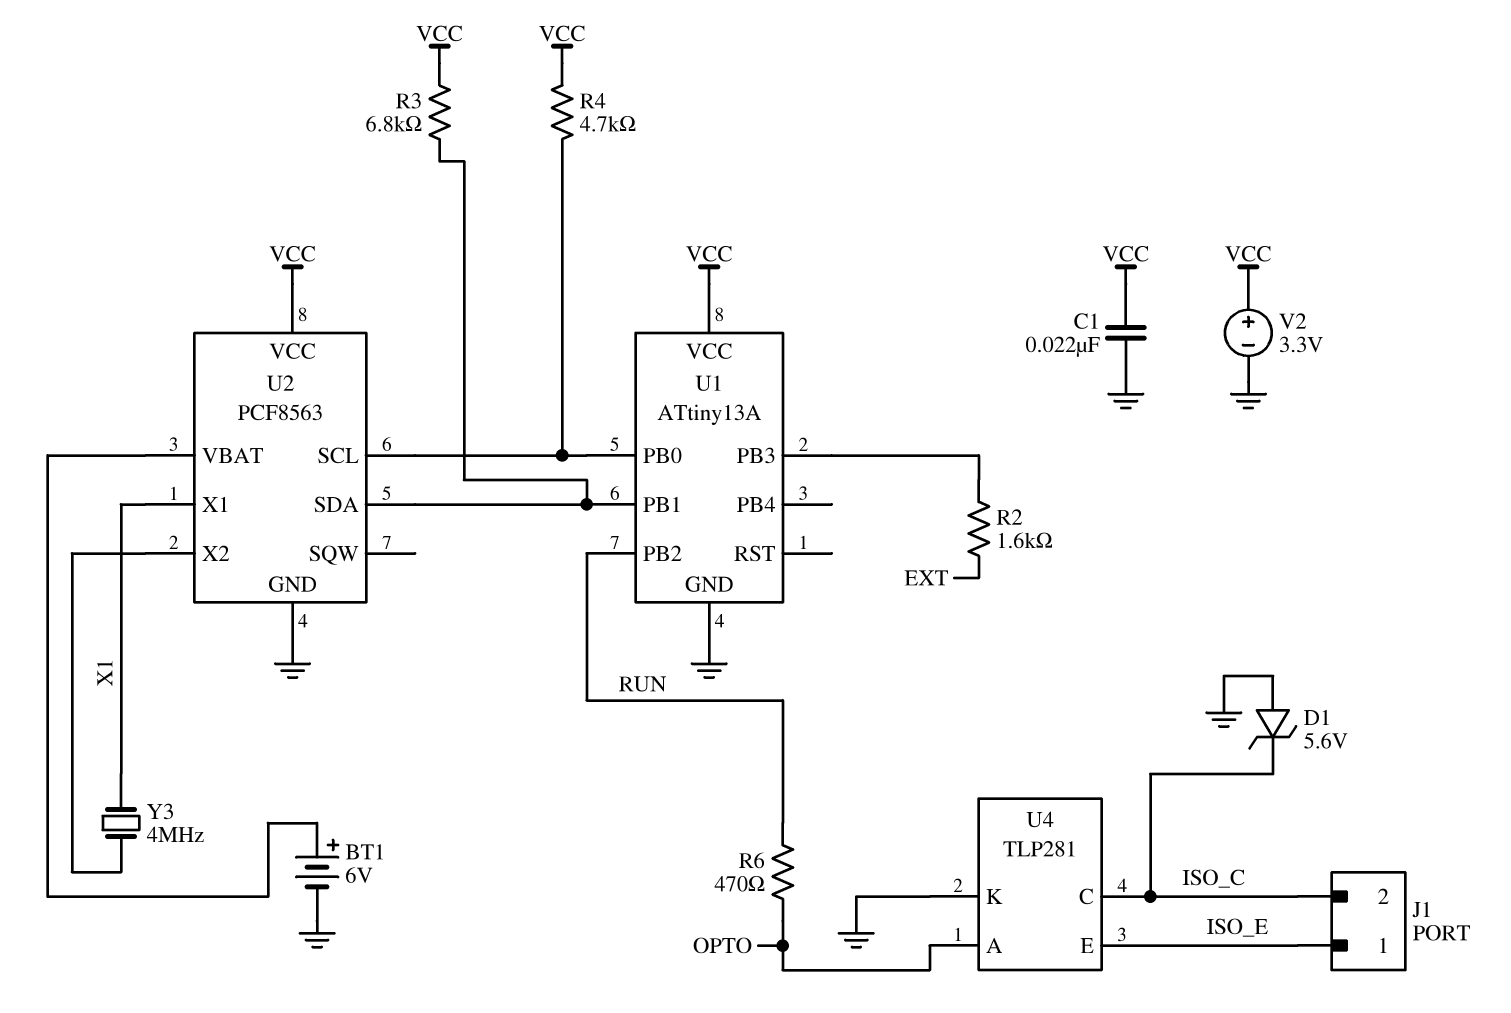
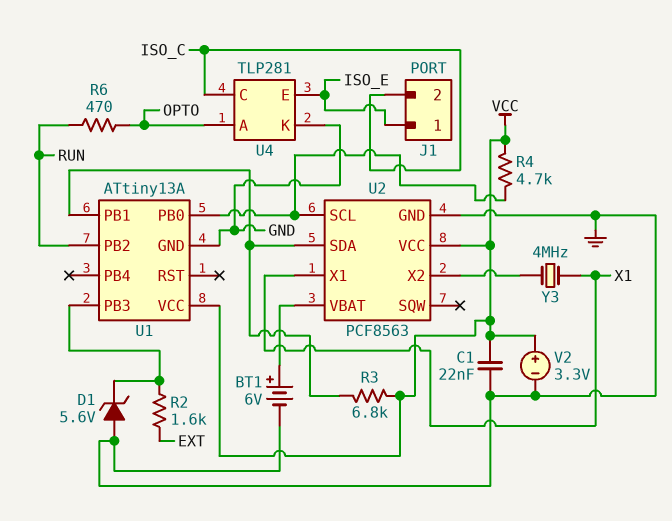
D1: zener 5.6V (A GND, K ISO_C) -> zener 5.6V (A GND, K U1/PB3)

